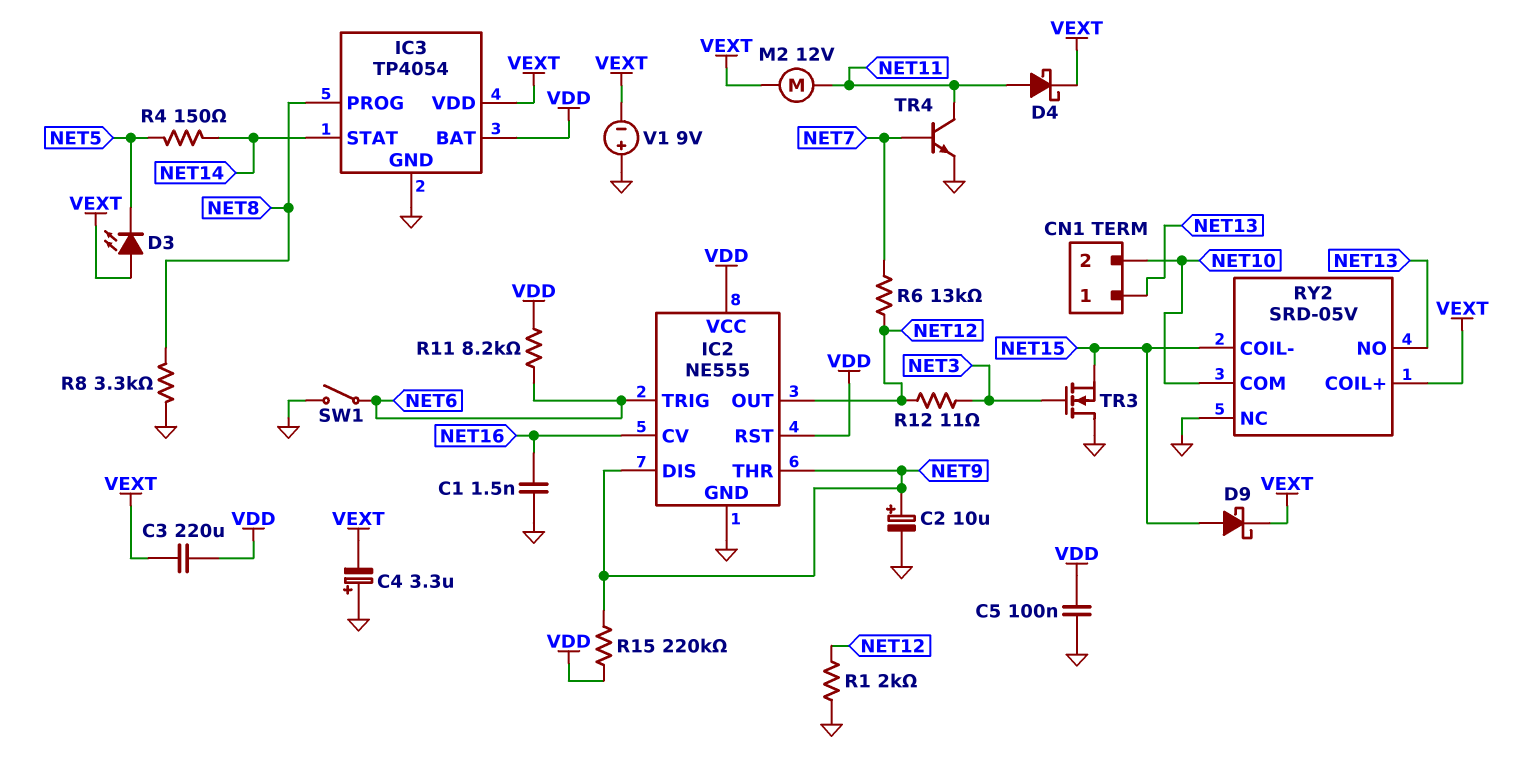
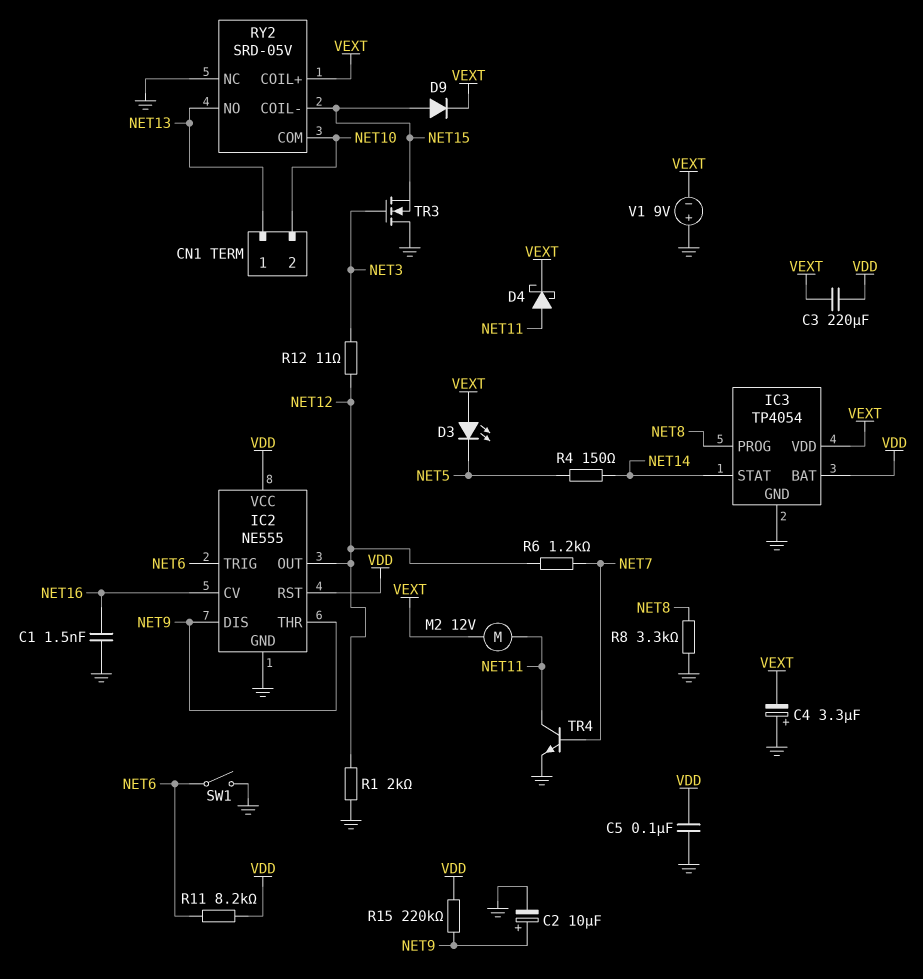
D9: schottky (A NET15, K VEXT) -> diode (A NET15, K VEXT)
R6: 13k (NET7, NET12) -> 1.2k (NET7, NET12)

